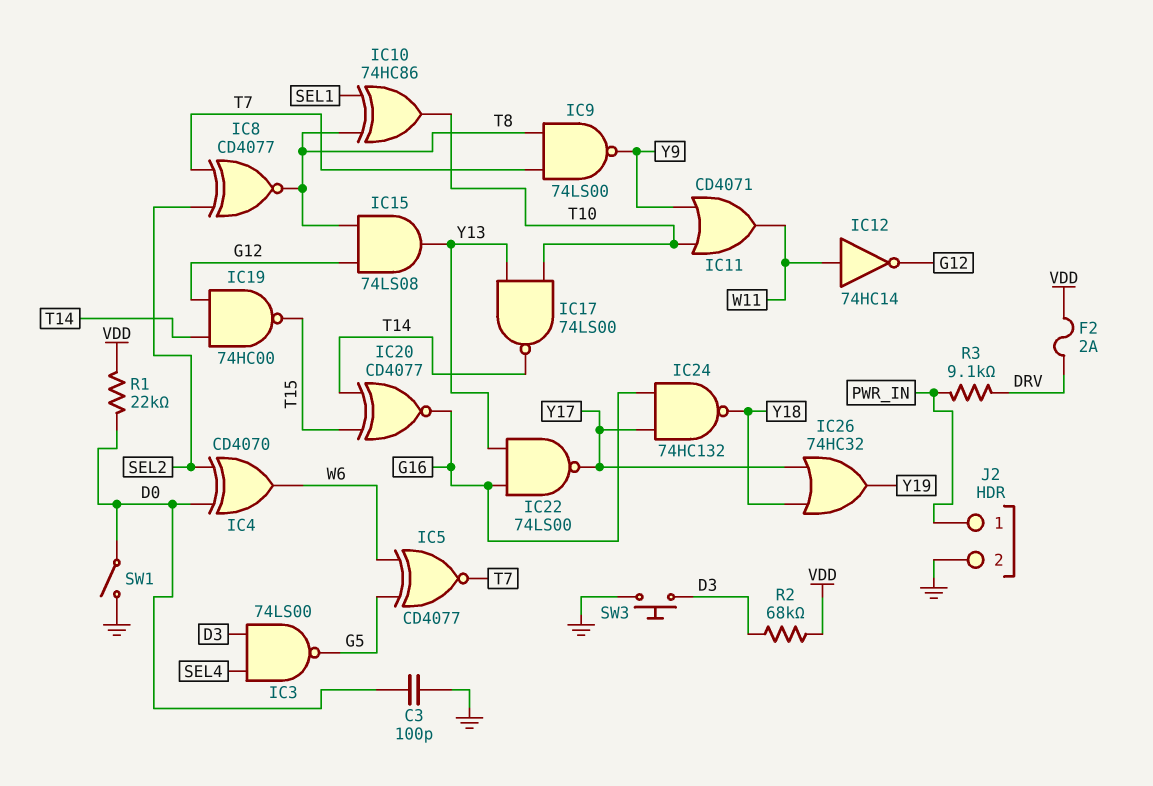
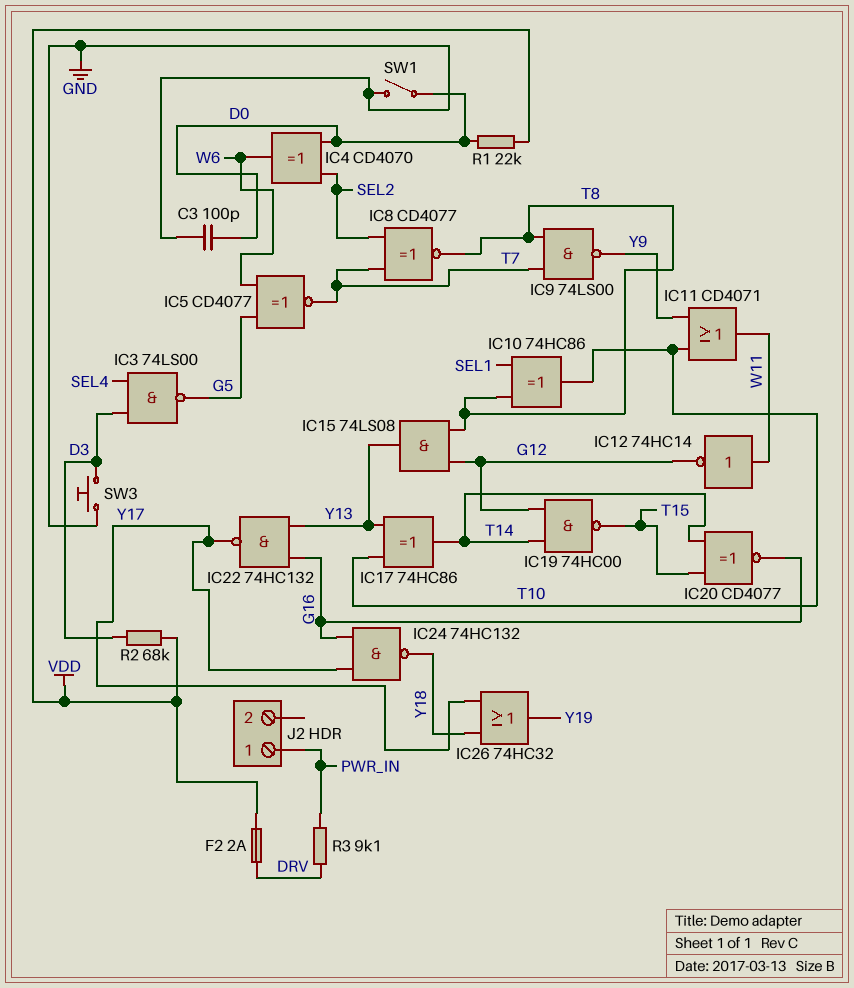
IC17: NAND 74LS00 (in T10, in Y13, out T14) -> XOR 74HC86 (in T10, in Y13, out T14)
IC22: NAND 74LS00 (in G16, in Y13, out Y17) -> NAND 74HC132 (in G16, in Y13, out Y17)
J2 pin 2: GND -> none

